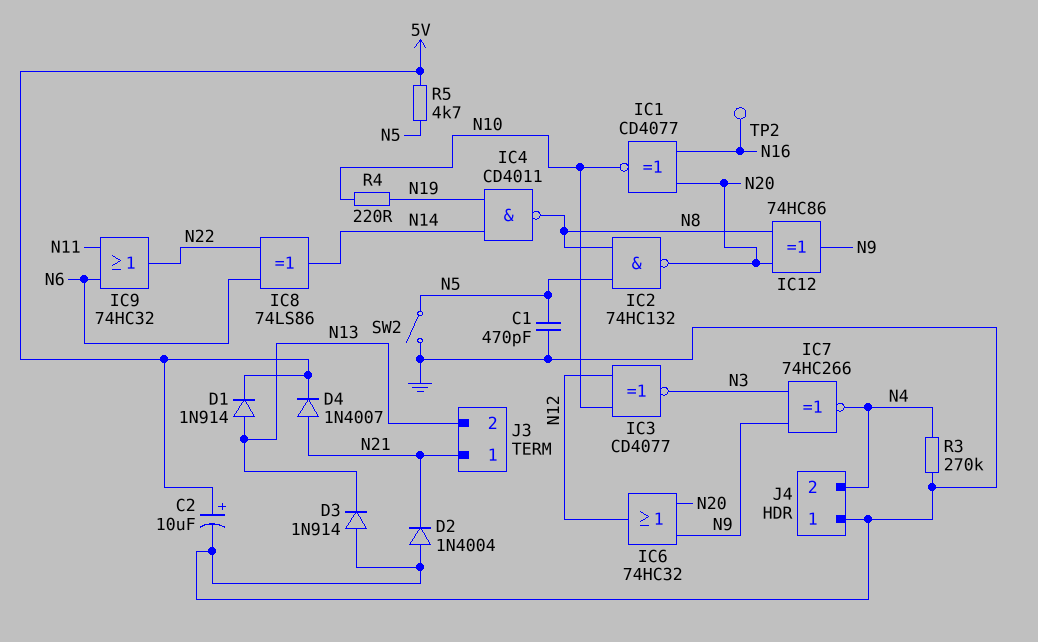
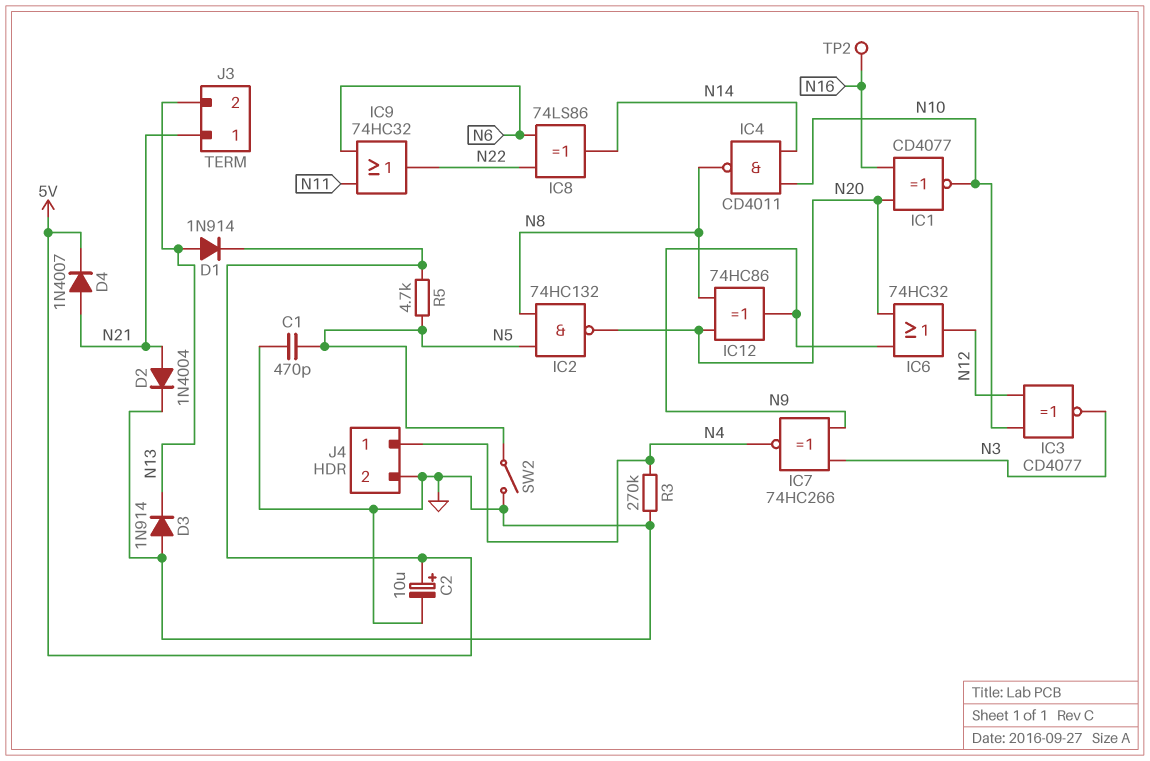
D2: diode 1N4004 (A GND, K N21) -> diode 1N4004 (A N21, K GND)
IC4: NAND CD4011 (in N14, in N19, out N8) -> NAND CD4011 (in N10, in N14, out N8)
J4 pin 1: GND -> N4
J4 pin 2: N4 -> GND
R4: 220 (N10, N19) -> none

